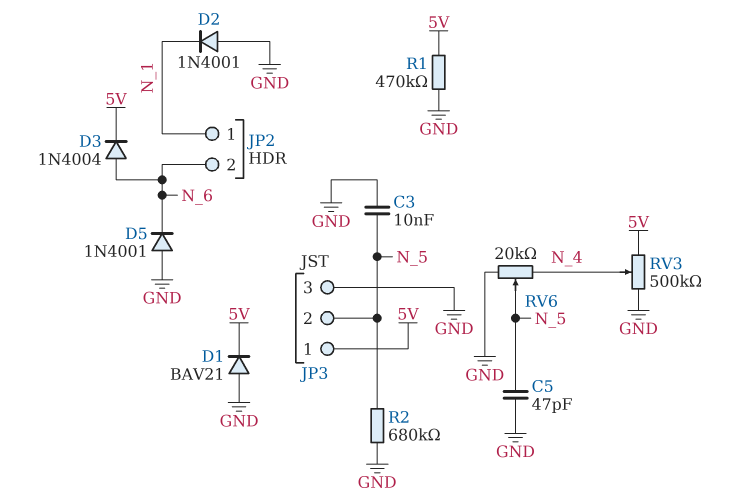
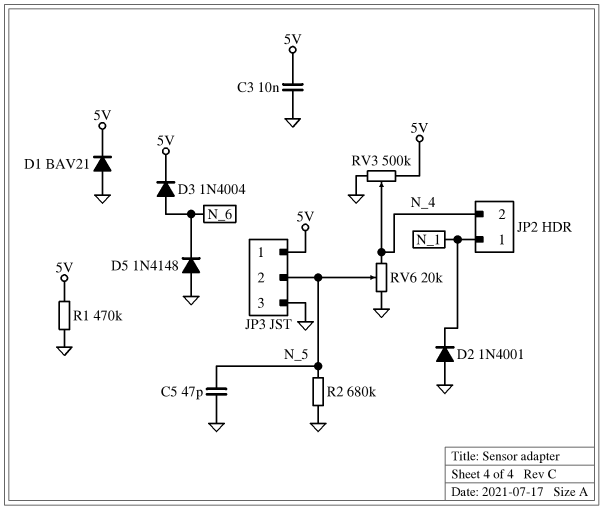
C3: 10nF (GND, N_5) -> 10nF (5V, GND)
D5: diode 1N4001 (A GND, K N_6) -> diode 1N4148 (A GND, K N_6)
JP2 pin 2: N_6 -> N_4

